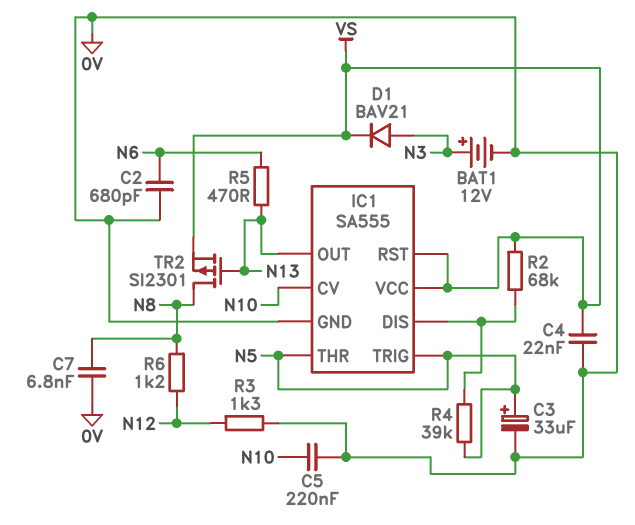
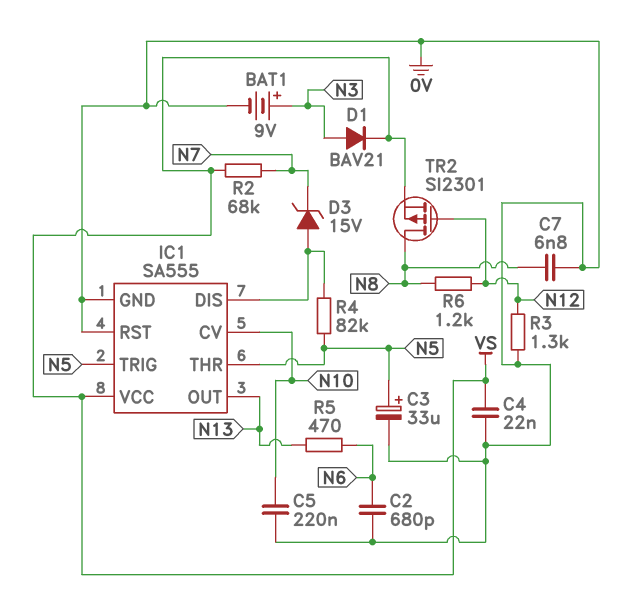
BAT1: 12V (plus N3, minus 0V) -> 9V (plus N3, minus 0V)
D3: none -> zener 15V (A IC1/DIS, K N7)
IC1 pin RST: VS -> 0V
R2: 68k (IC1/DIS, VS) -> 68k (N7, VS)
R4: 39k (IC1/DIS, N5) -> 82k (IC1/DIS, N5)
TR2: PMOS SI2301 (G N13, D N8, S VS) -> PMOS SI2301 (G N12, D N8, S VS)

